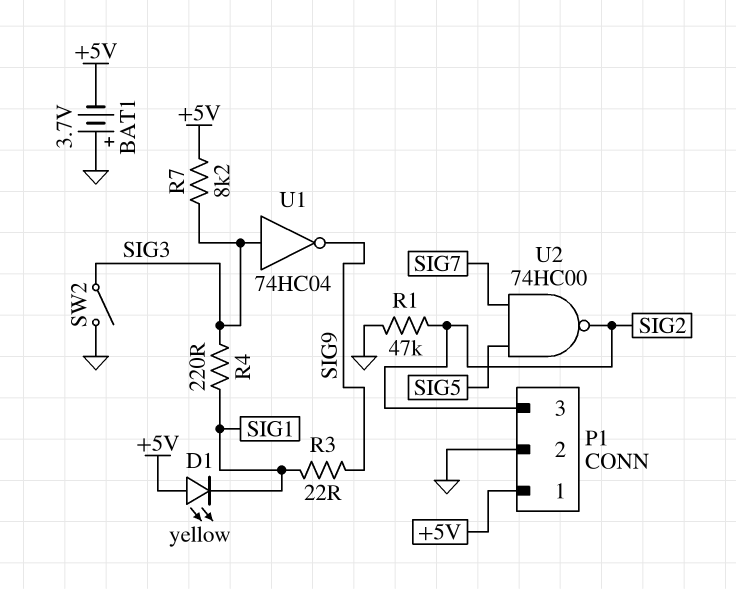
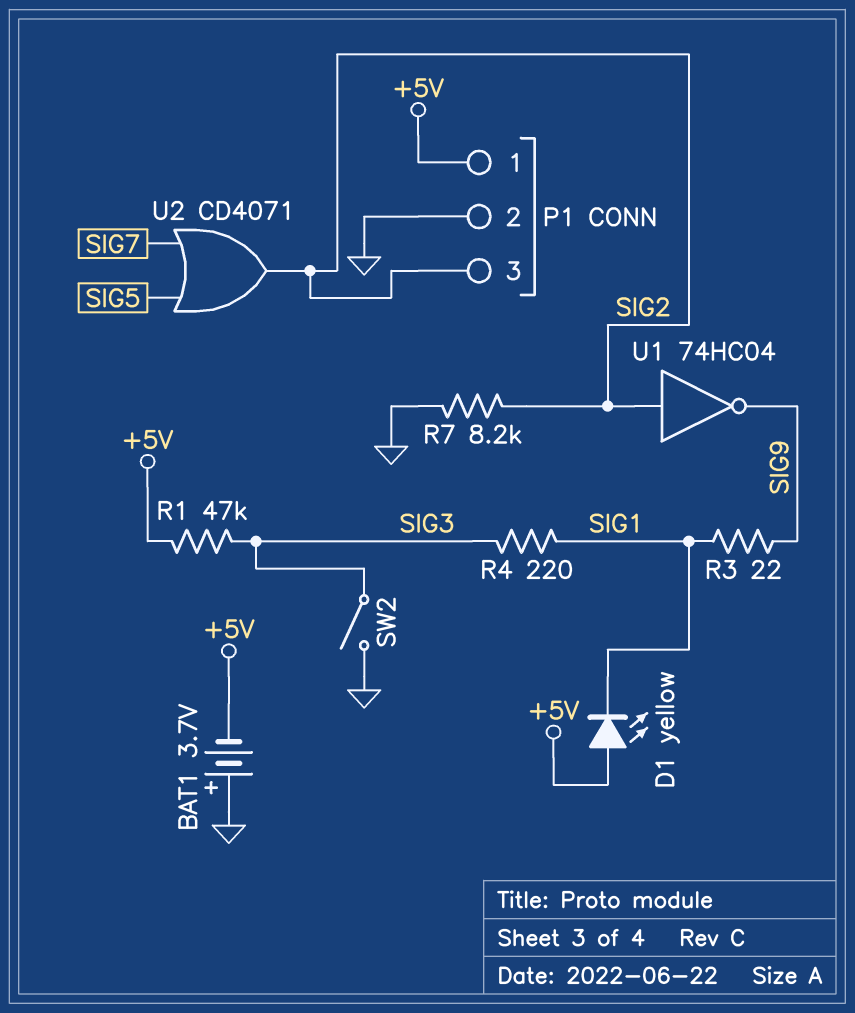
R1: 47k (GND, SIG2) -> 47k (+5V, SIG3)
R7: 8.2k (+5V, SIG3) -> 8.2k (GND, SIG2)
U1: NOT 74HC04 (in SIG3, out SIG9) -> NOT 74HC04 (in SIG2, out SIG9)
U2: NAND 74HC00 (in SIG5, in SIG7, out SIG2) -> OR CD4071 (in SIG5, in SIG7, out SIG2)

